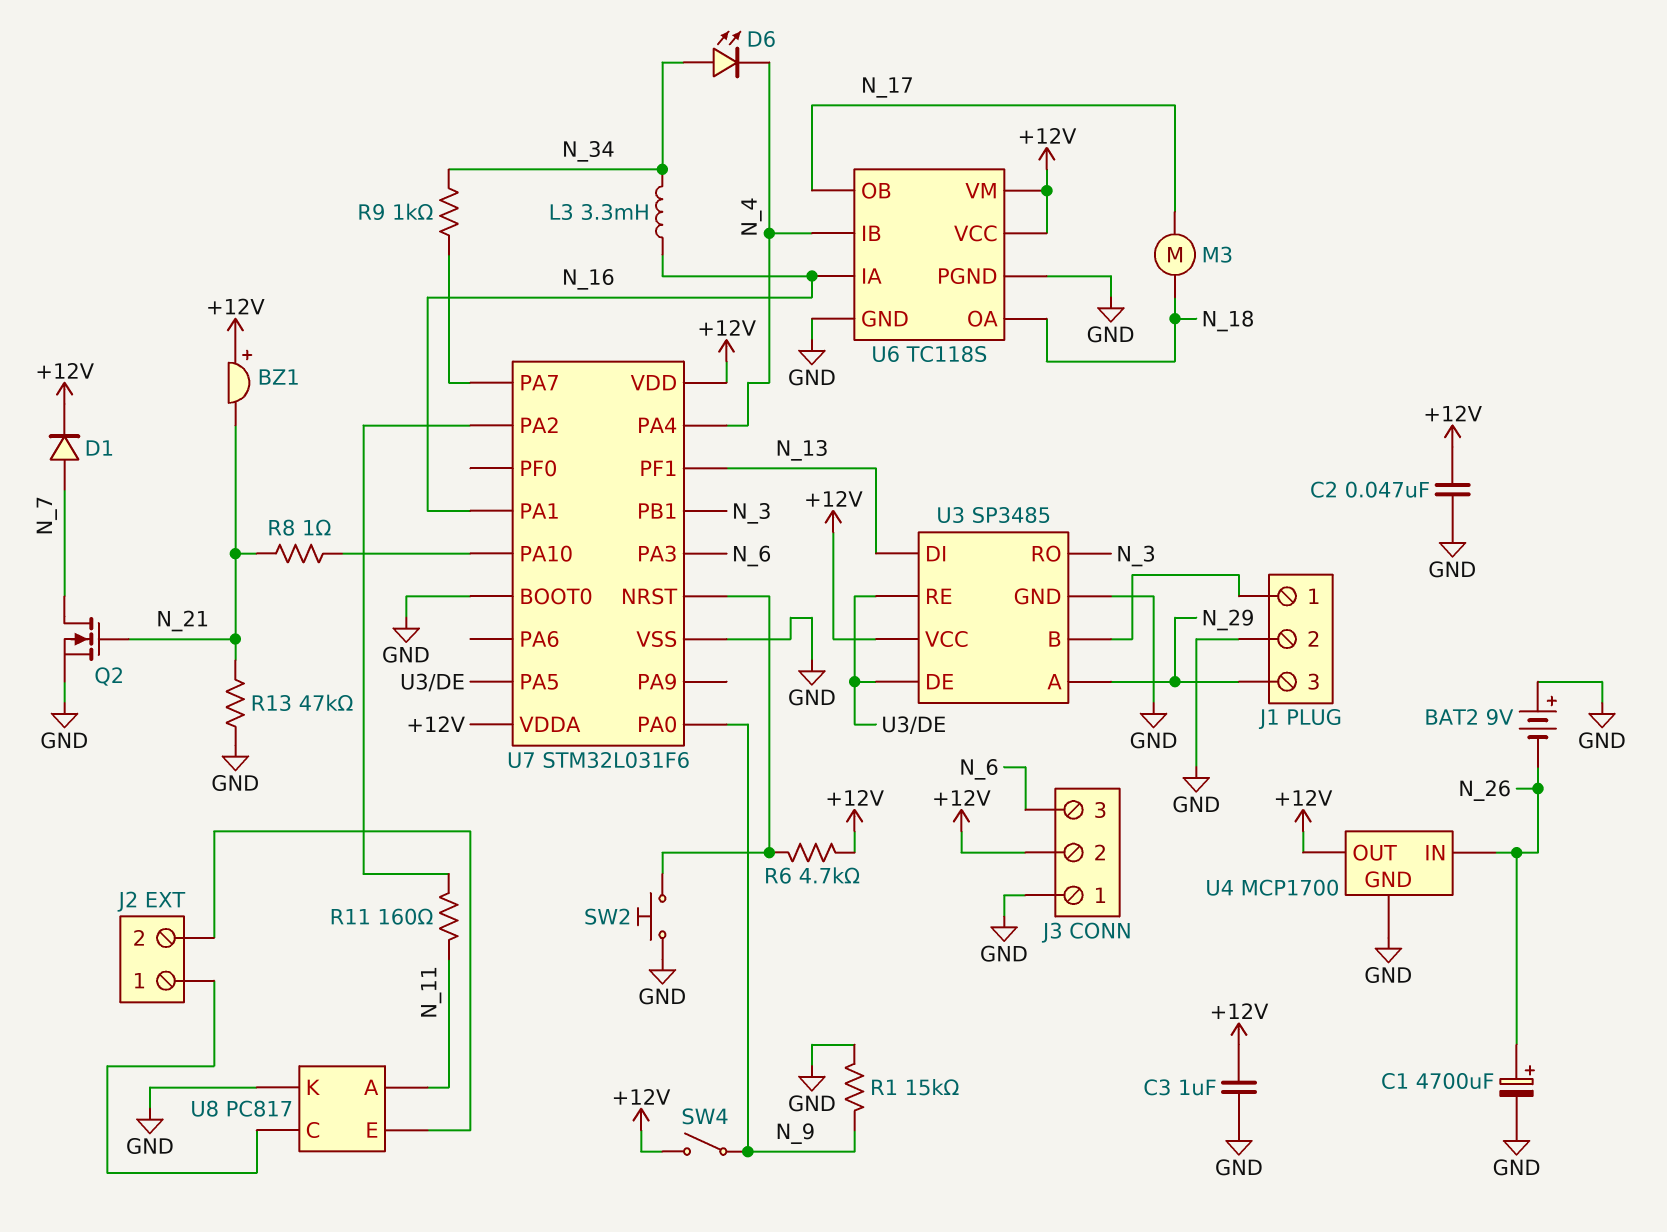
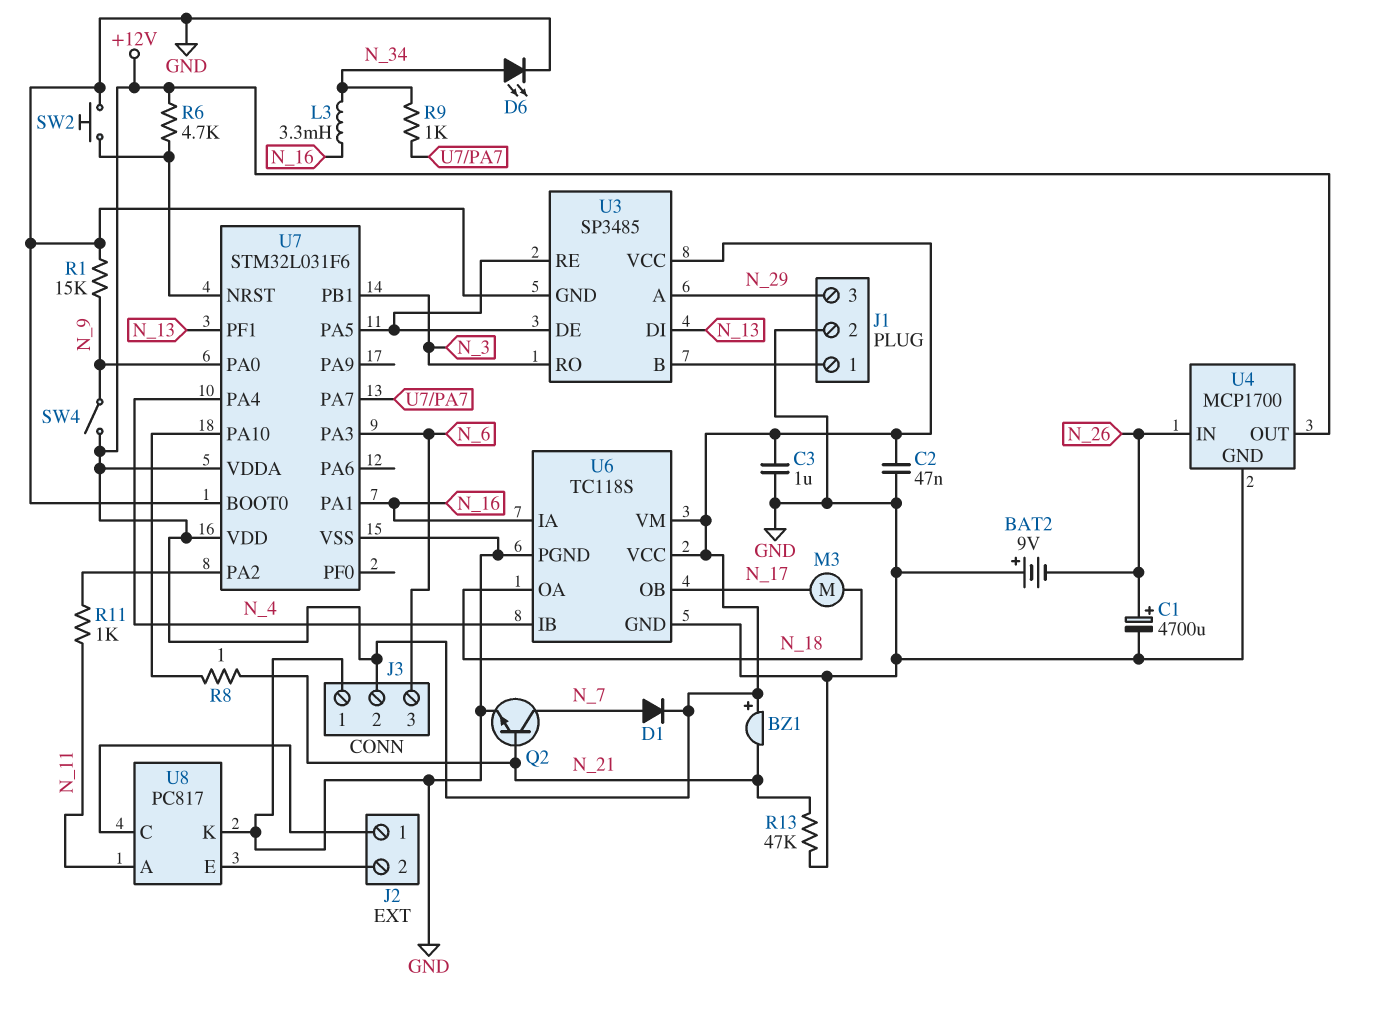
D6: LED (A N_34, K N_4) -> LED (A N_34, K GND)
Q2: NMOS (G N_21, D N_7, S GND) -> NPN (B N_21, C N_7, E GND)
R11: 160 (N_11, U7/PA2) -> 1k (N_11, U7/PA2)

